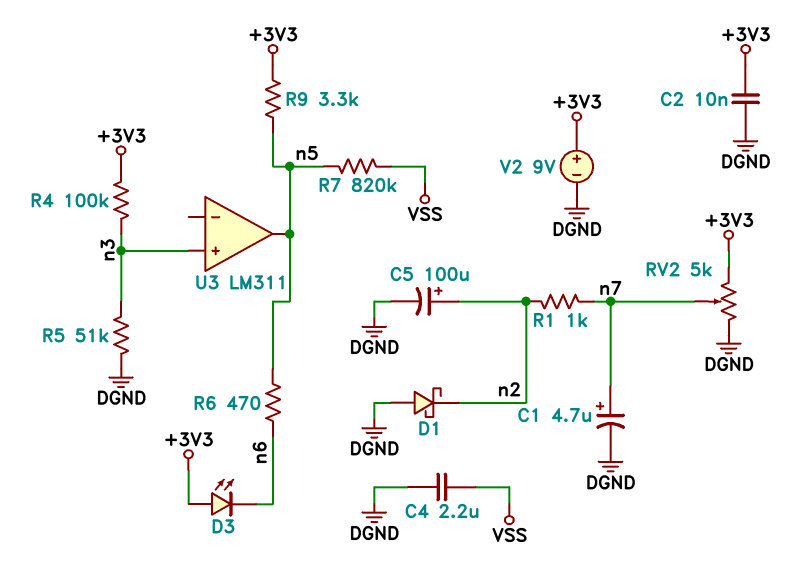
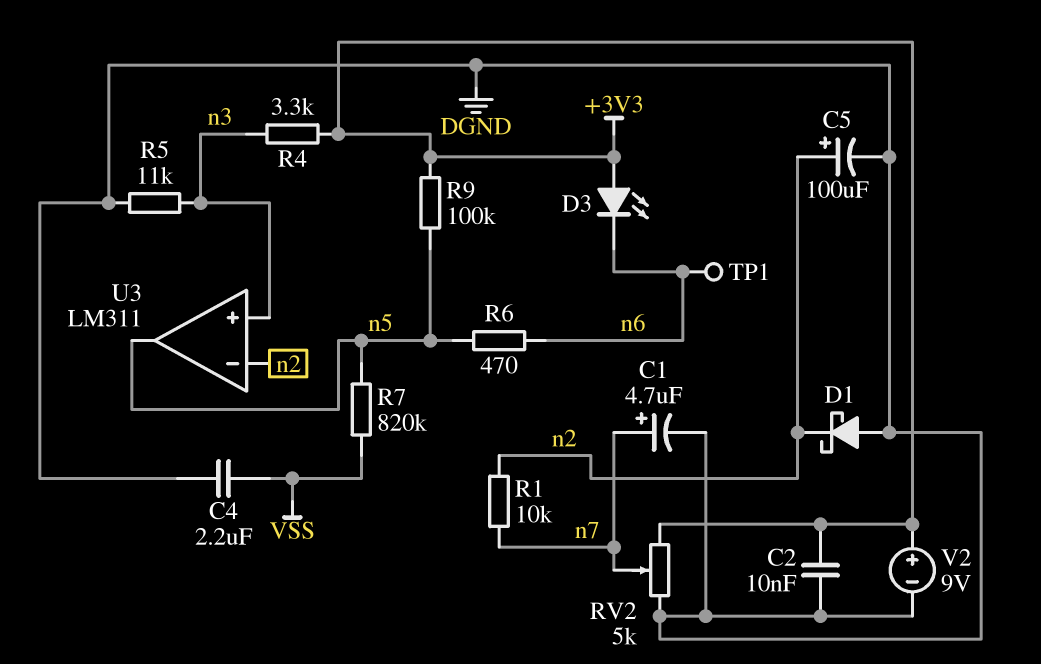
R1: 1k (n2, n7) -> 10k (n2, n7)
R4: 100k (+3V3, n3) -> 3.3k (+3V3, n3)
R5: 51k (DGND, n3) -> 11k (DGND, n3)
R9: 3.3k (+3V3, n5) -> 100k (+3V3, n5)
TP1: none -> test point (n6)
U3 pin in-: none -> n2

